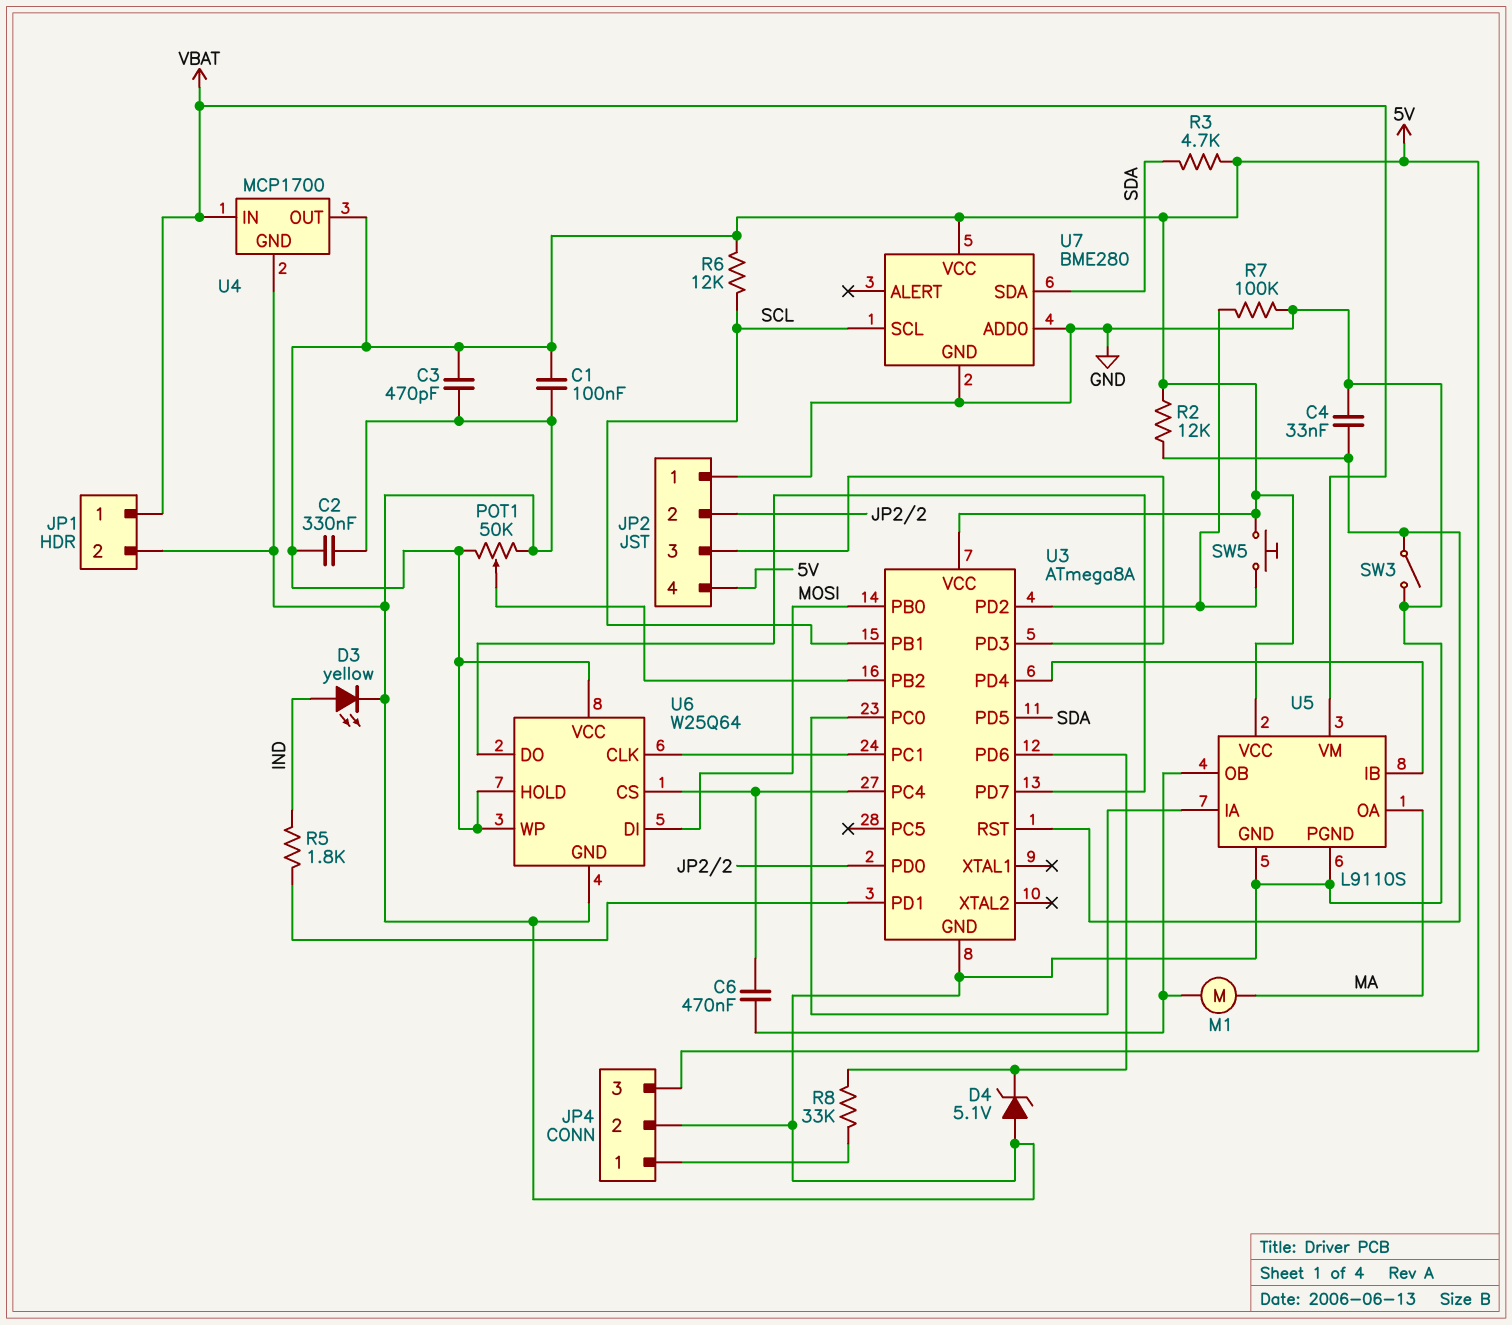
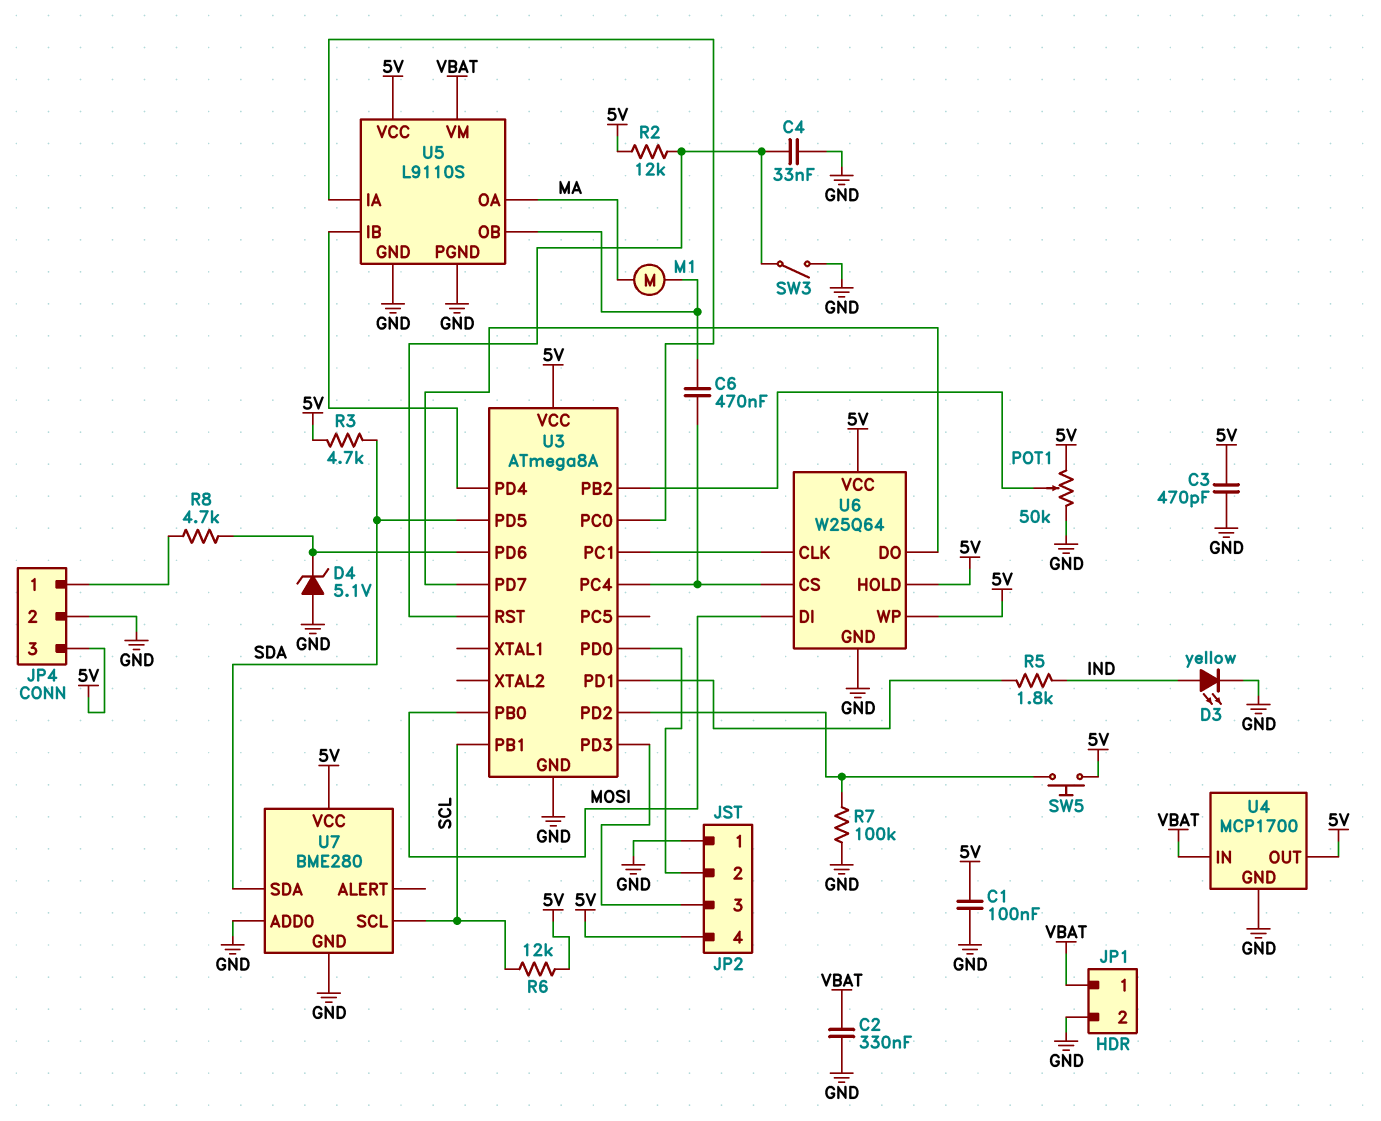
C2: 330nF (5V, GND) -> 330nF (GND, VBAT)
R8: 33k (JP4/1, U3/PD6) -> 4.7k (JP4/1, U3/PD6)

